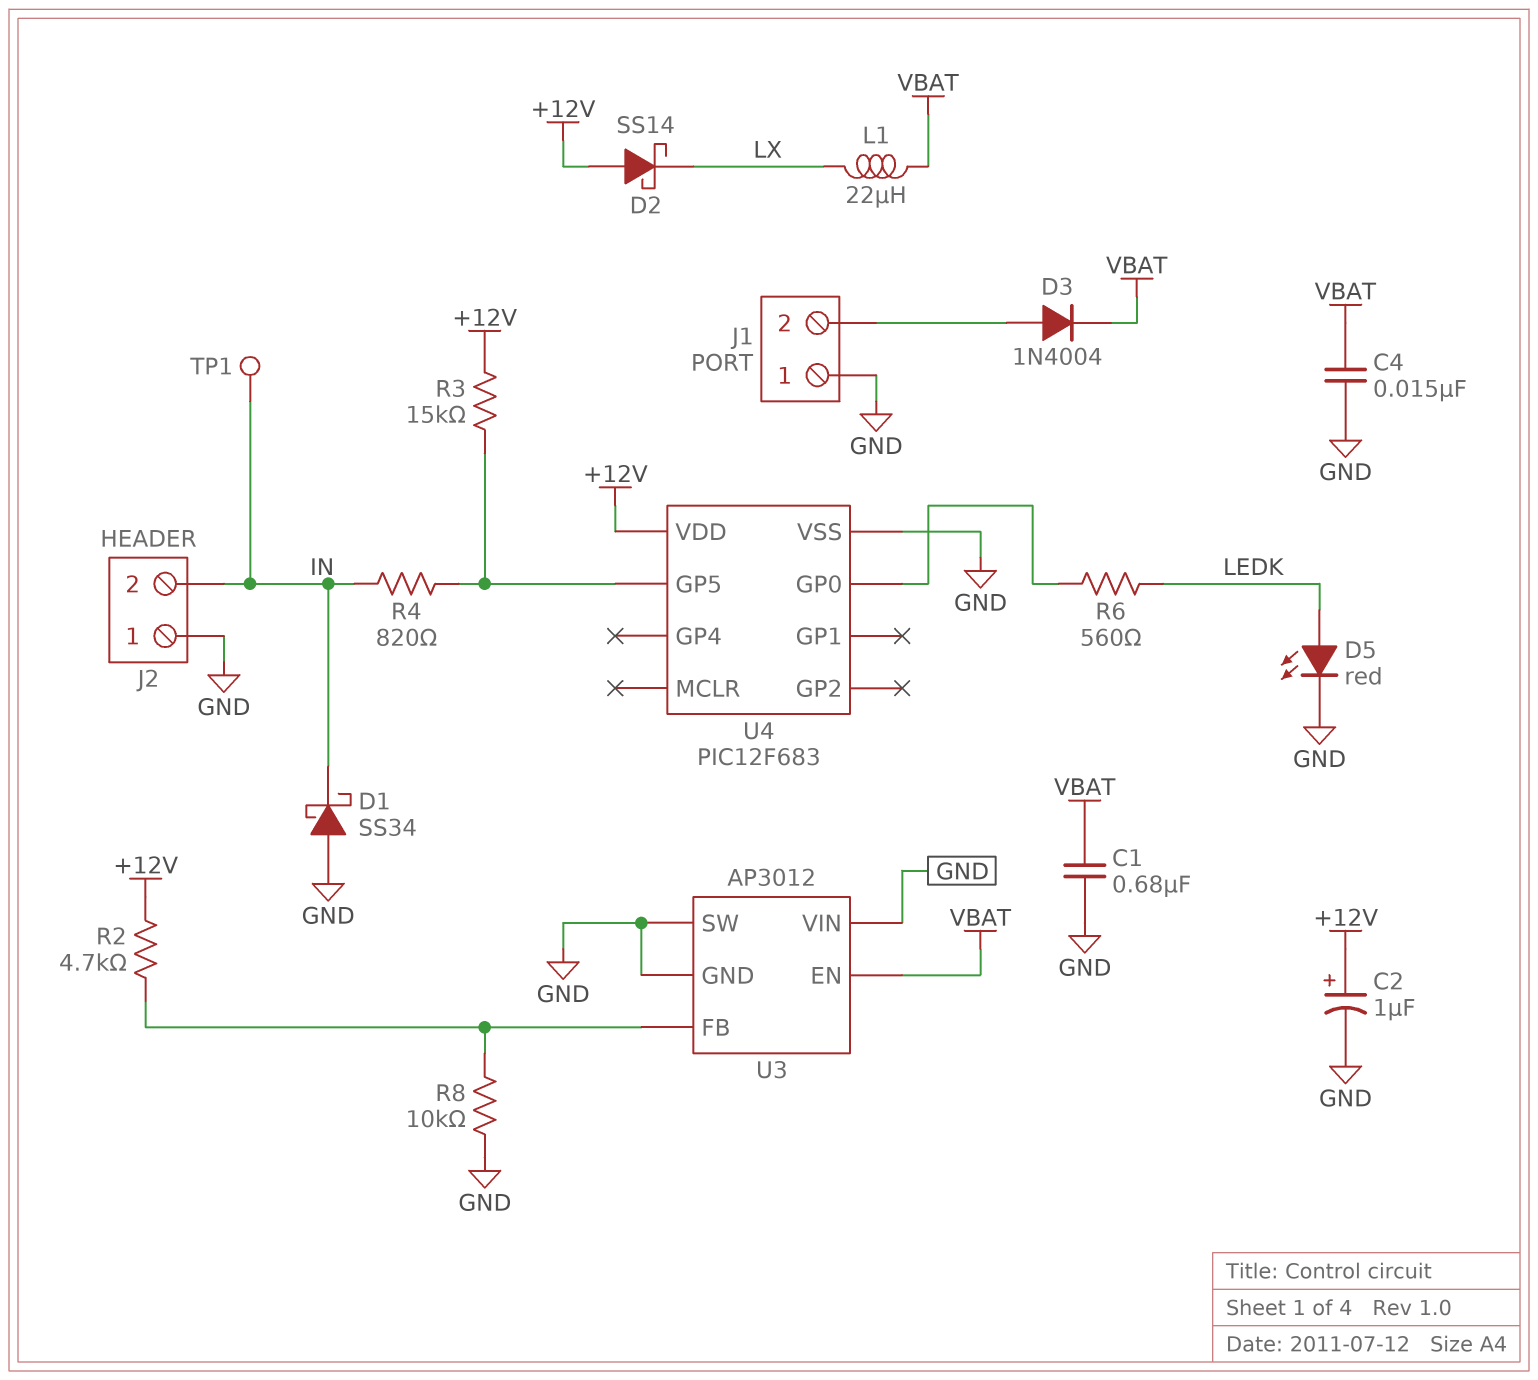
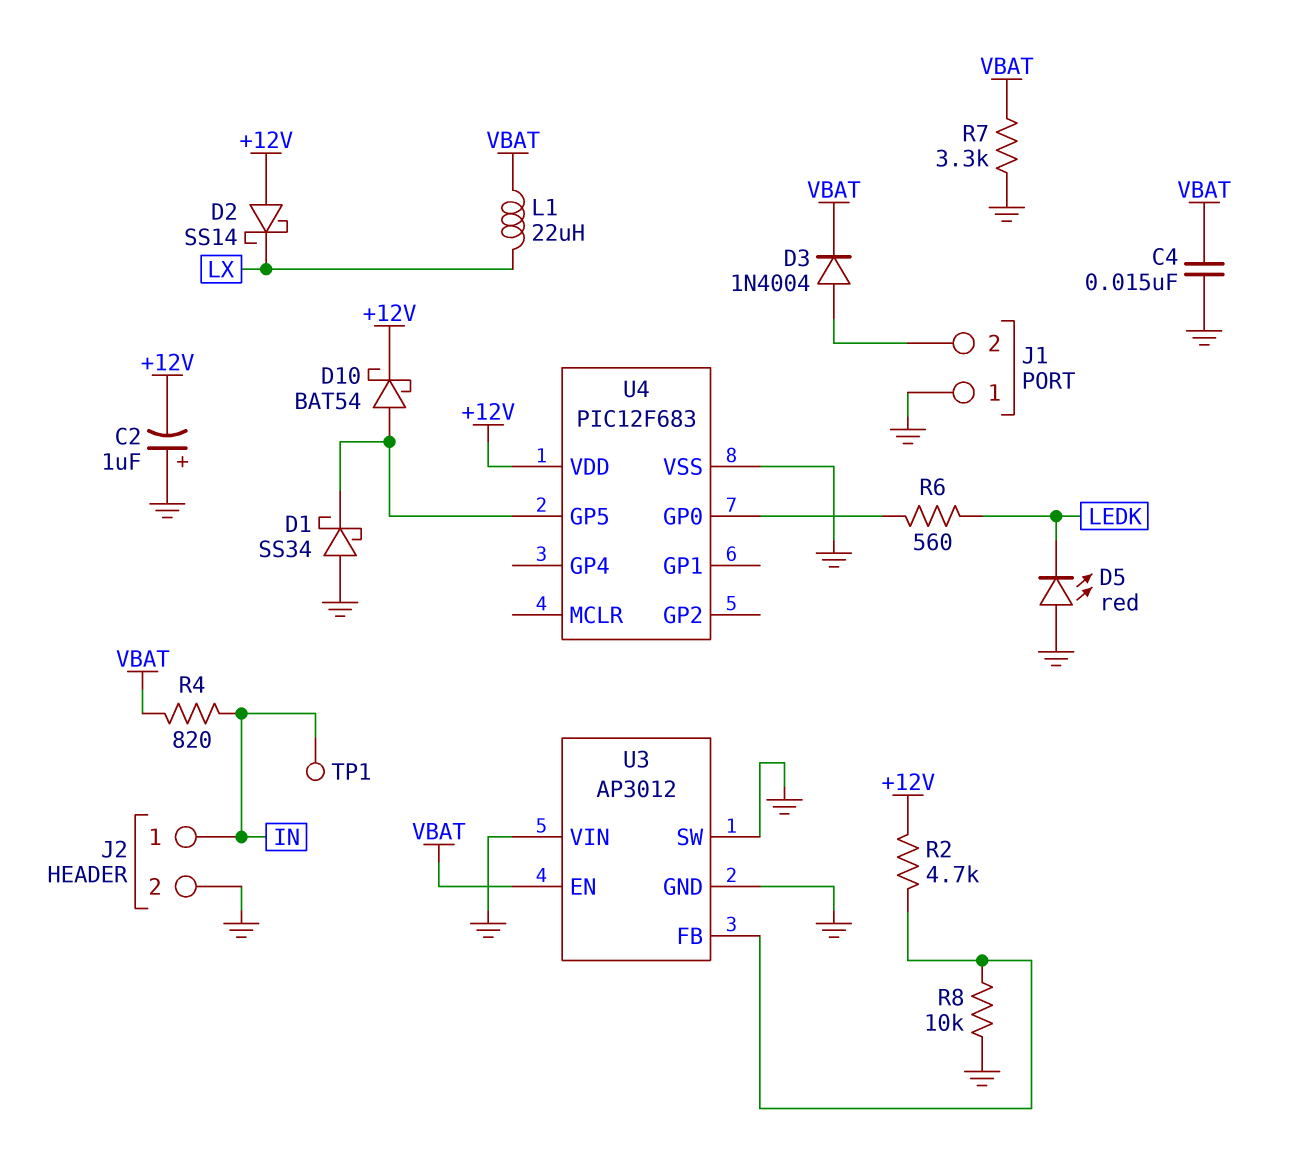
C1: 680nF (GND, VBAT) -> none
C2: 1uF (plus +12V, minus GND) -> 1uF (plus GND, minus +12V)
D1: schottky SS34 (A GND, K IN) -> schottky SS34 (A GND, K U4/GP5)
D5: LED red (A LEDK, K GND) -> LED red (A GND, K LEDK)
D10: none -> schottky BAT54 (A U4/GP5, K +12V)
J2 pin 1: GND -> IN
J2 pin 2: IN -> GND
R3: 15k (+12V, U4/GP5) -> none
R4: 820 (IN, U4/GP5) -> 820 (IN, VBAT)
R7: none -> 3.3k (GND, VBAT)

